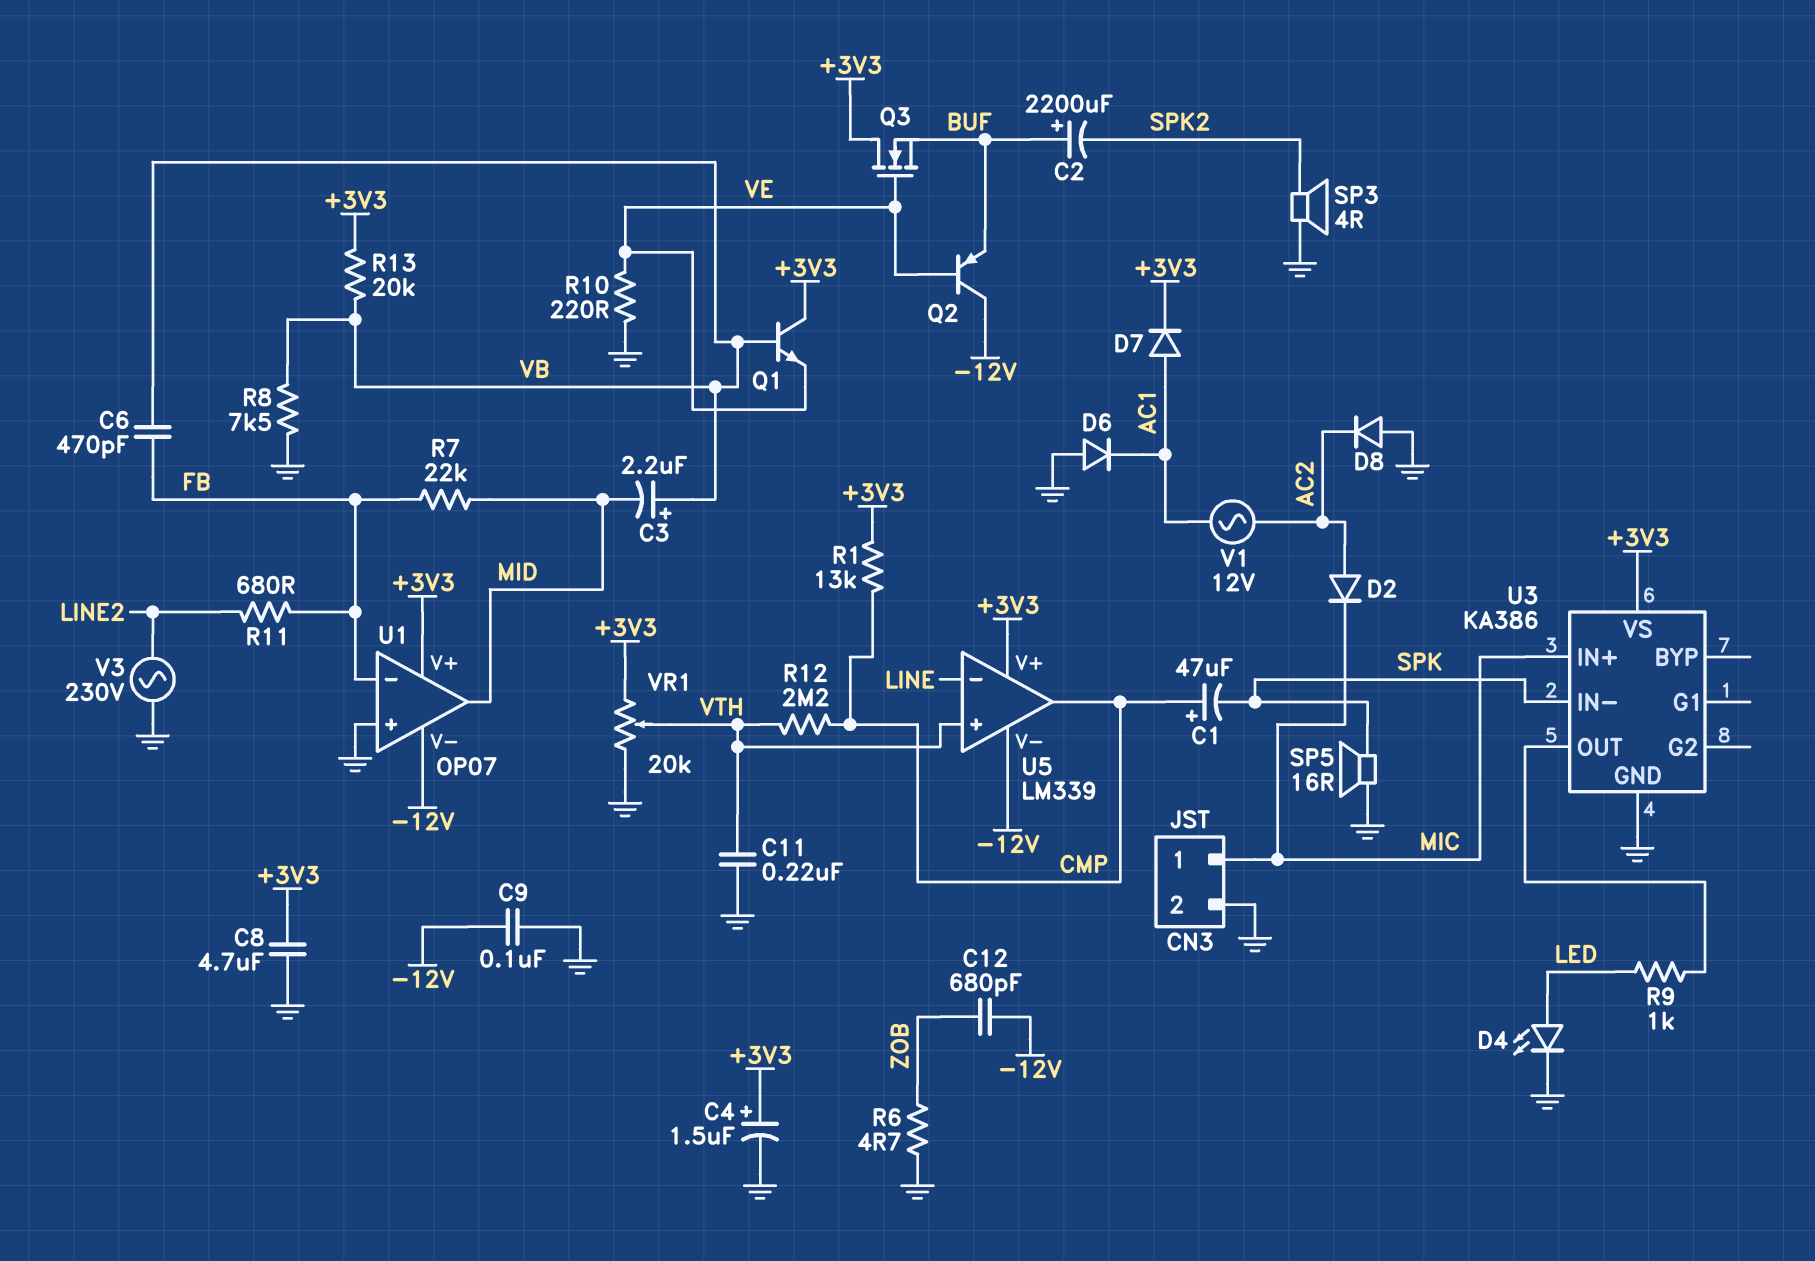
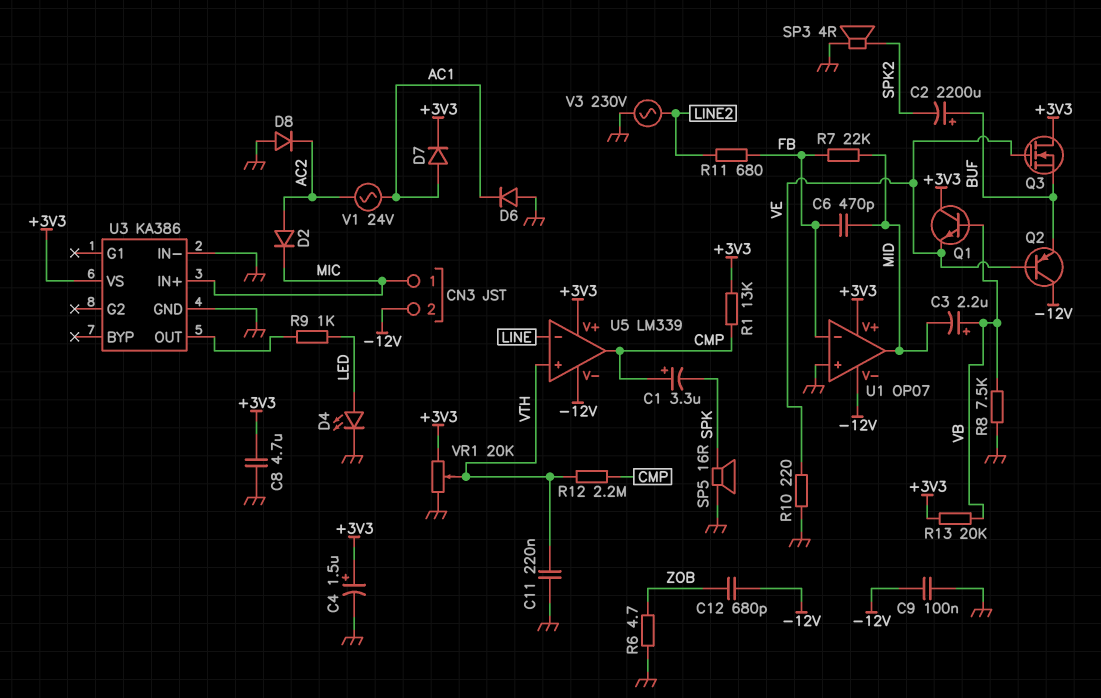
C1: 47uF (plus CMP, minus SPK) -> 3.3uF (plus CMP, minus SPK)
C6: 470pF (FB, VB) -> 470pF (FB, MID)
CN3 pin 2: GND -> -12V
U3 pin IN-: SPK -> GND
V1: AC 12V (AC1, AC2) -> AC 24V (AC1, AC2)

